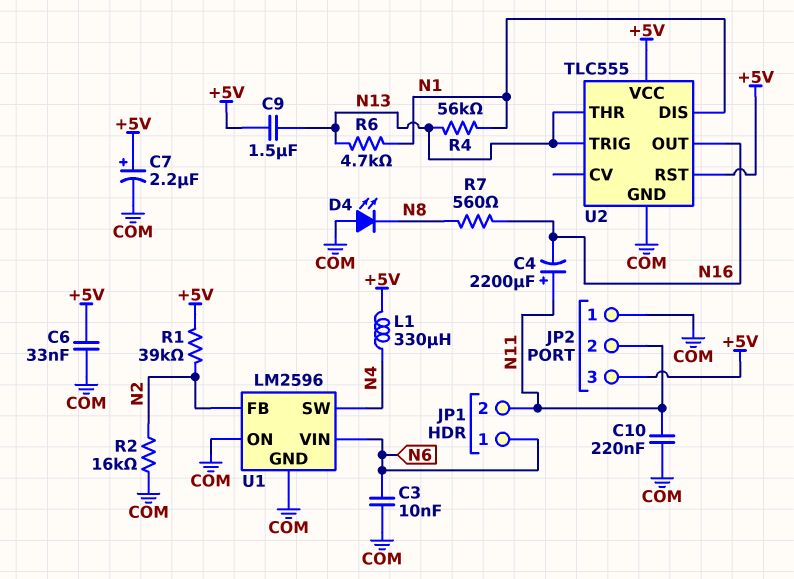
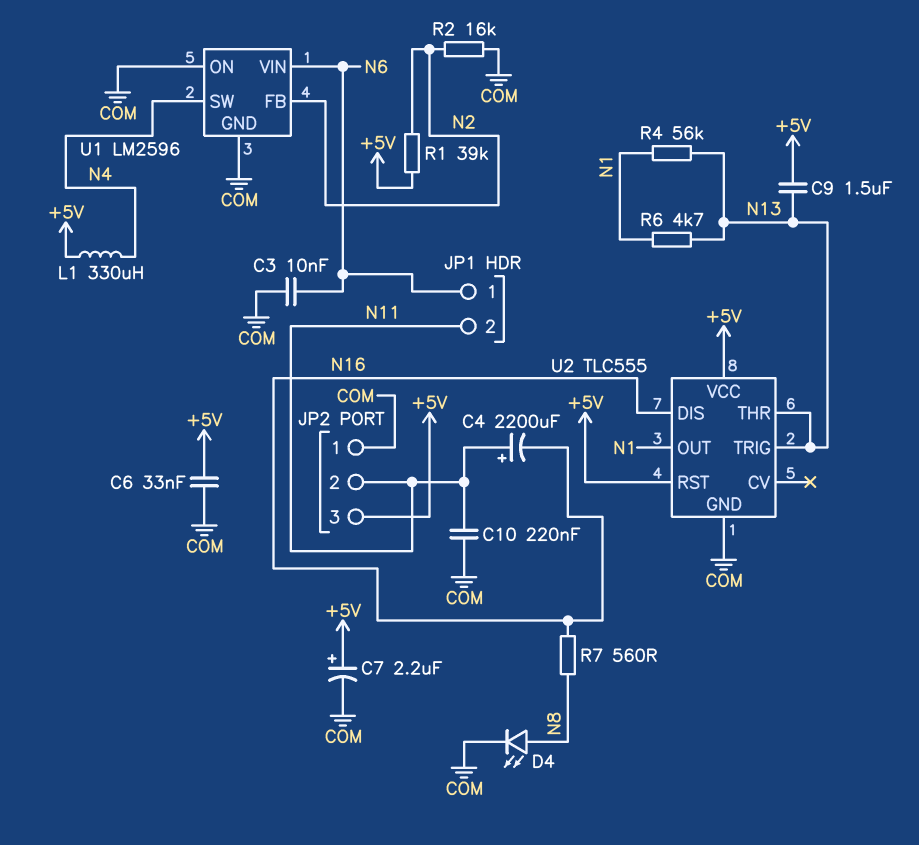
D4: LED (A COM, K N8) -> LED (A N8, K COM)
U2 pin DIS: N1 -> N16
U2 pin OUT: N16 -> N1

